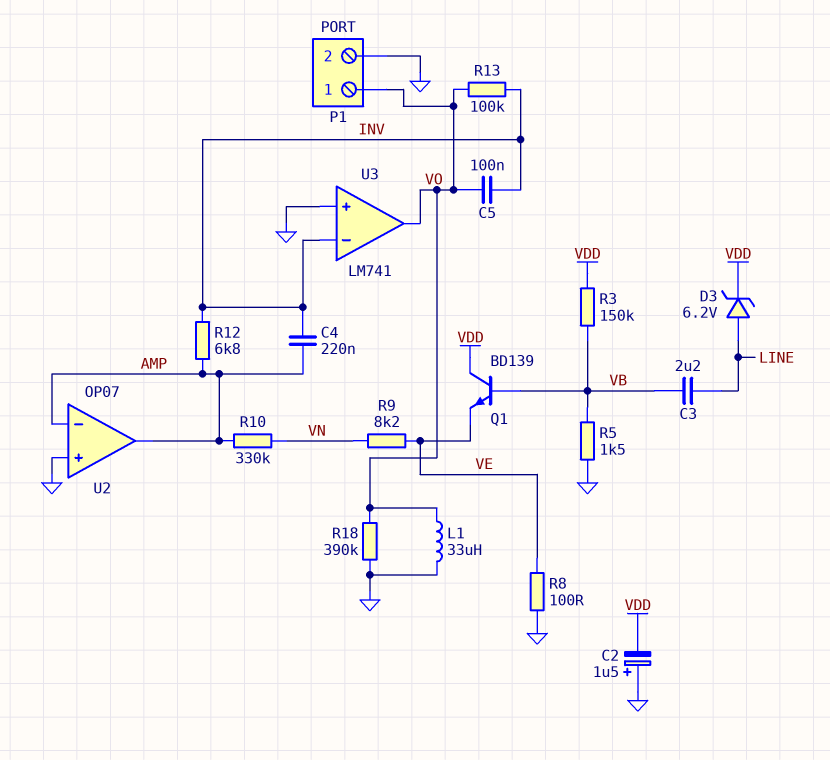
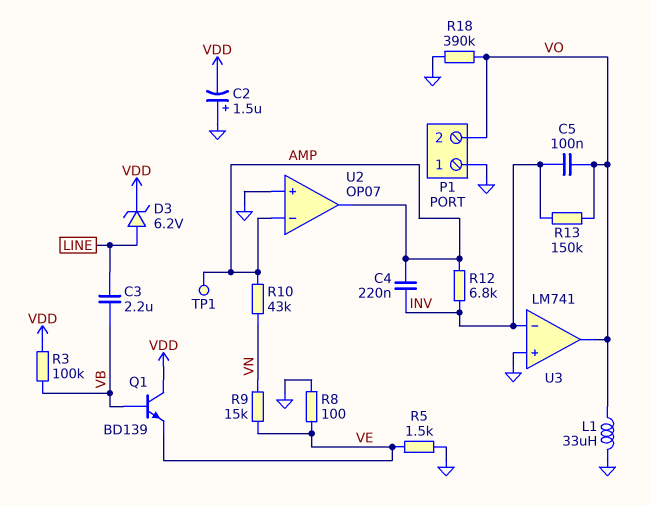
P1 pin 1: VO -> GND
P1 pin 2: GND -> VO
R3: 150k (VB, VDD) -> 100k (VB, VDD)
R5: 1.5k (GND, VB) -> 1.5k (GND, VE)
R9: 8.2k (VE, VN) -> 15k (VE, VN)
R10: 330k (AMP, VN) -> 43k (AMP, VN)
R13: 100k (INV, VO) -> 150k (INV, VO)
TP1: none -> test point (AMP)

